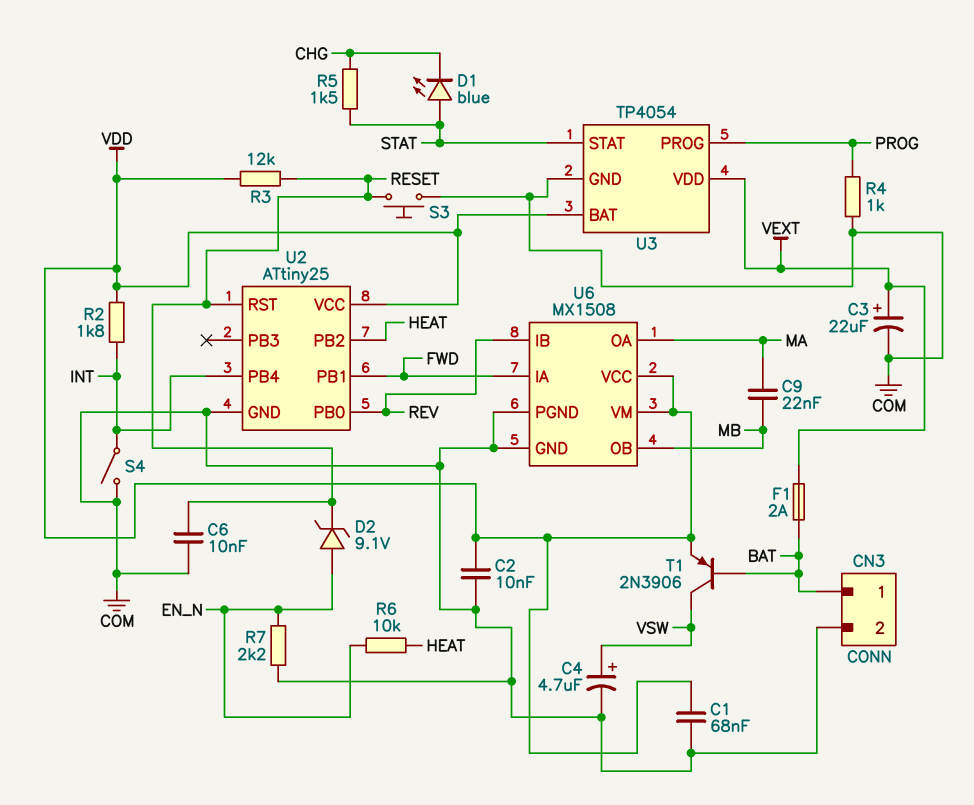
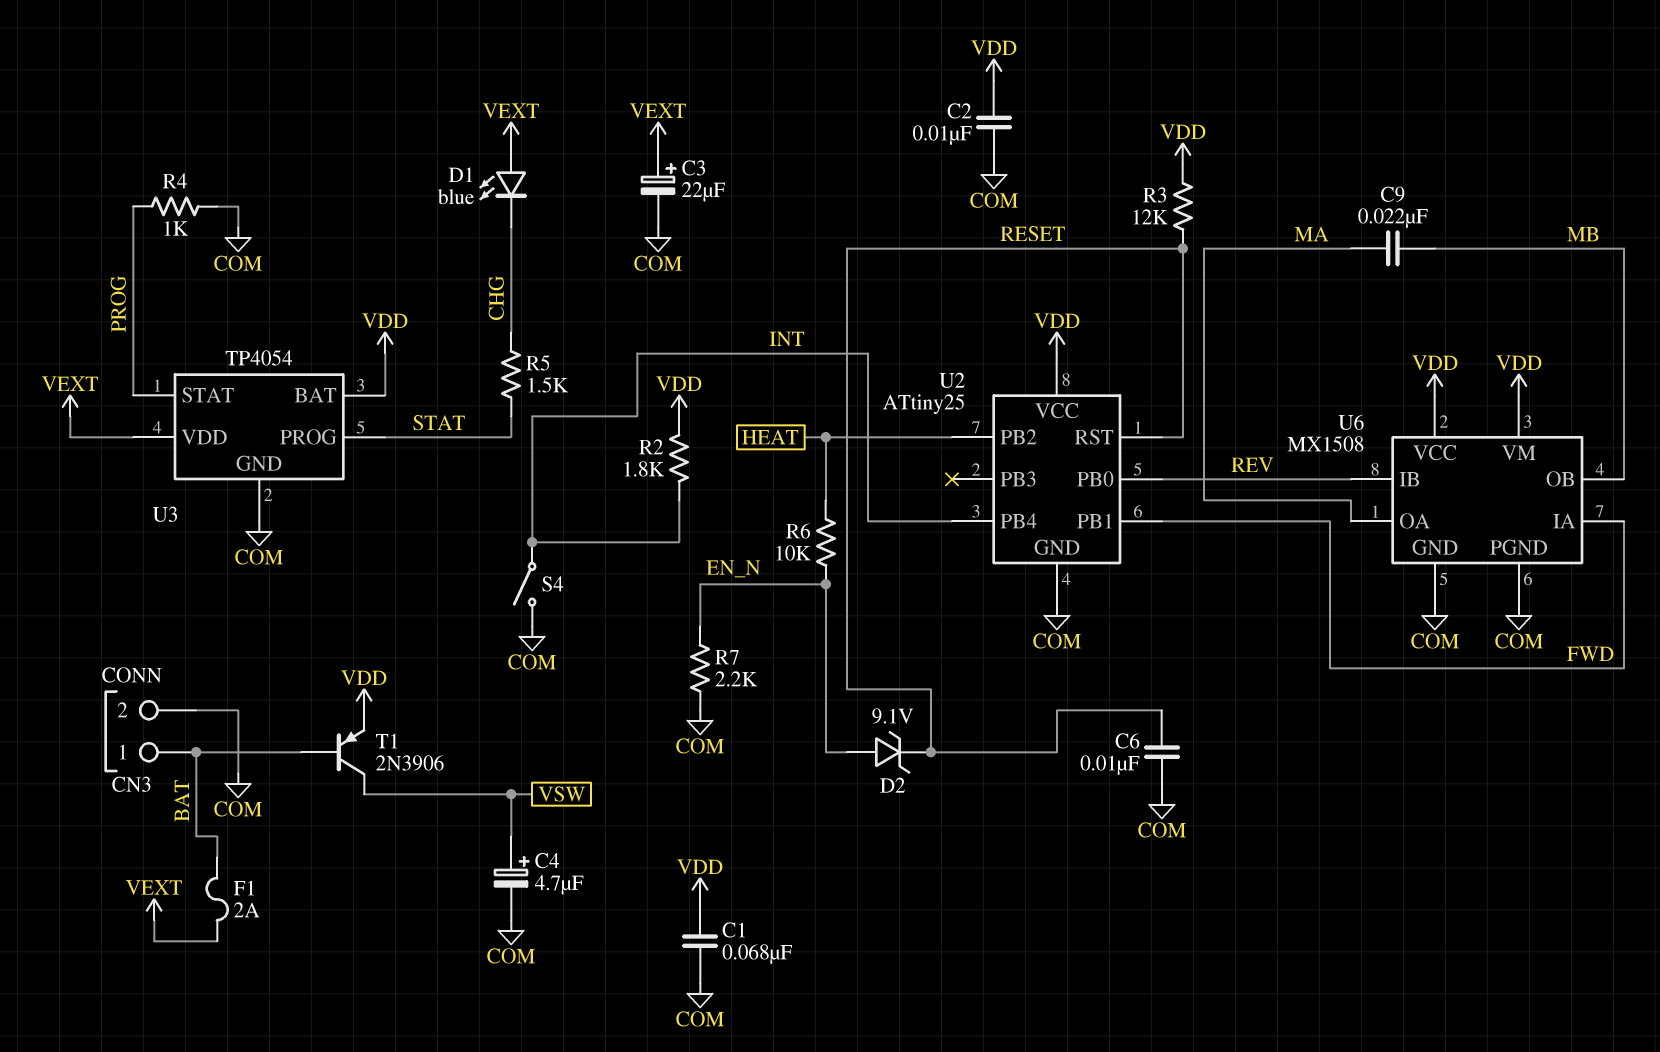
D1: LED blue (A STAT, K CHG) -> LED blue (A VEXT, K CHG)
S3: button (COM, RESET) -> none
U3 pin PROG: PROG -> STAT
U3 pin STAT: STAT -> PROG

